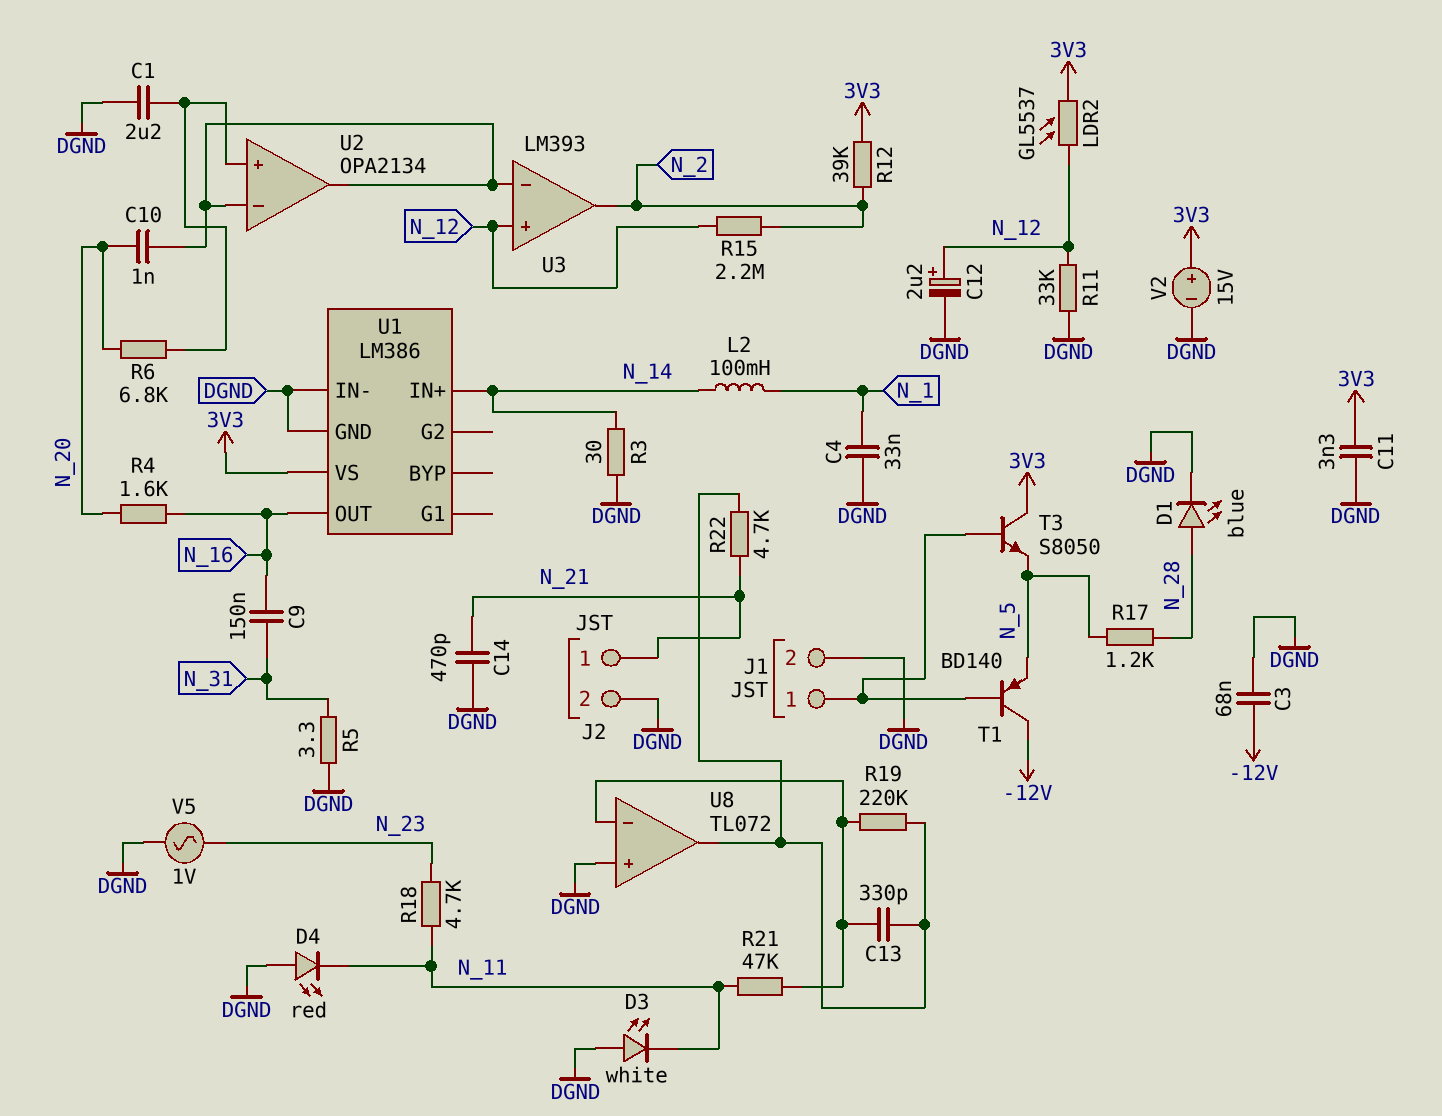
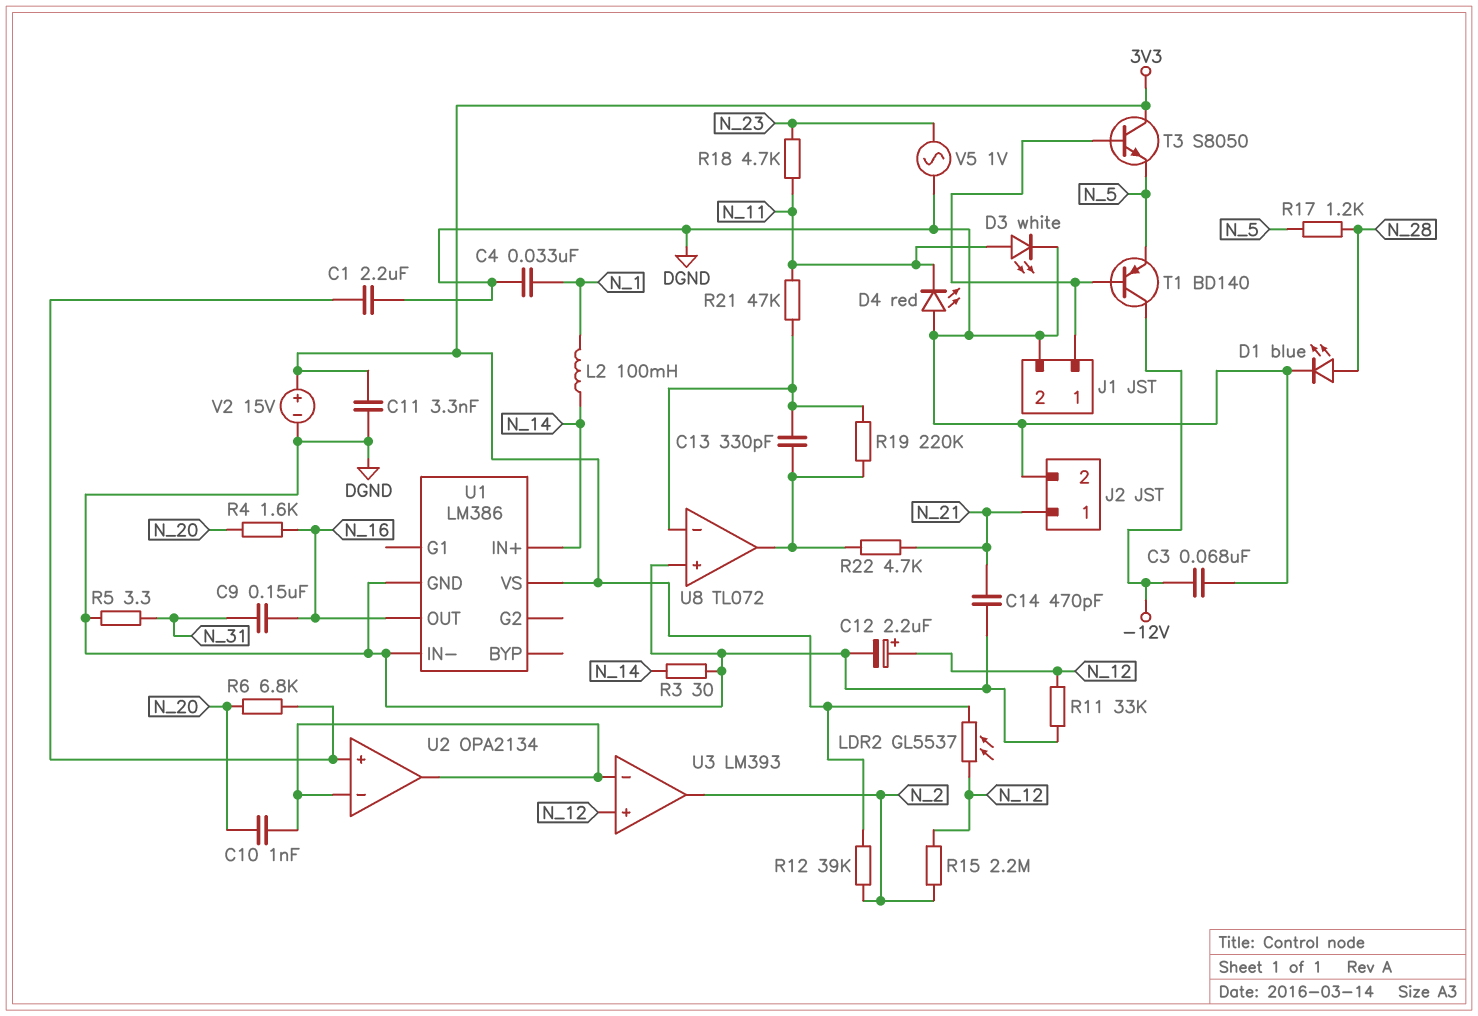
D3: LED white (A DGND, K N_11) -> LED white (A N_11, K DGND)

